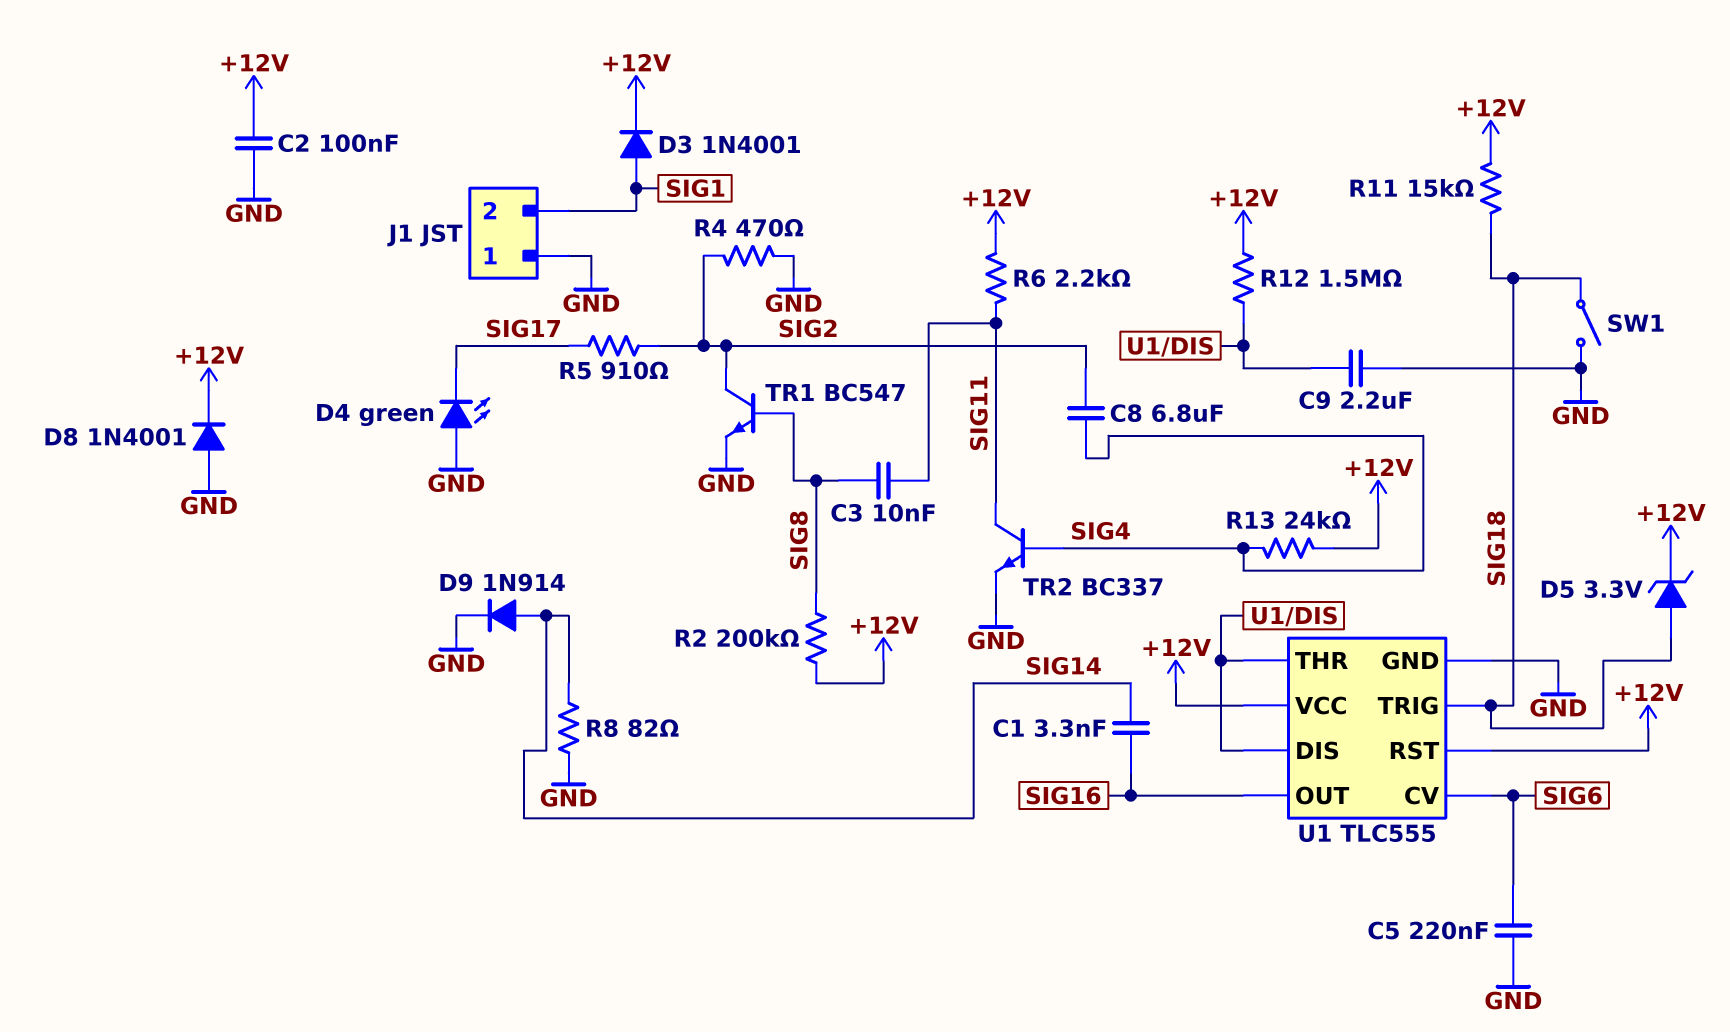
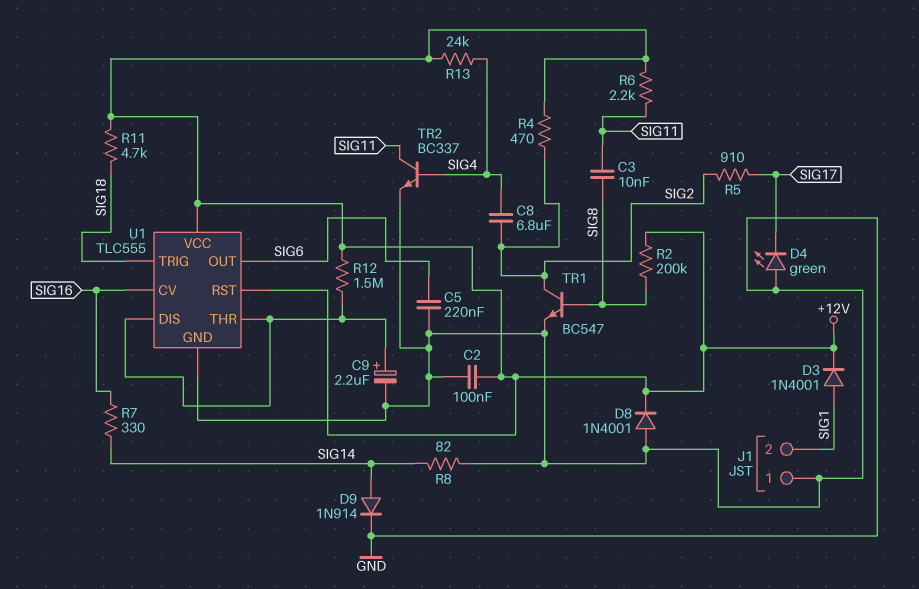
C1: 3.3nF (SIG14, SIG16) -> none
C9: 2.2uF (GND, U1/DIS) -> 2.2uF (plus U1/DIS, minus GND)
D5: zener 3.3V (A SIG18, K +12V) -> none
R4: 470 (GND, SIG2) -> 470 (+12V, SIG2)
R7: none -> 330 (SIG14, SIG16)
R11: 15k (+12V, SIG18) -> 4.7k (+12V, SIG18)
SW1: switch (GND, SIG18) -> none
U1 pin CV: SIG6 -> SIG16
U1 pin OUT: SIG16 -> SIG6

